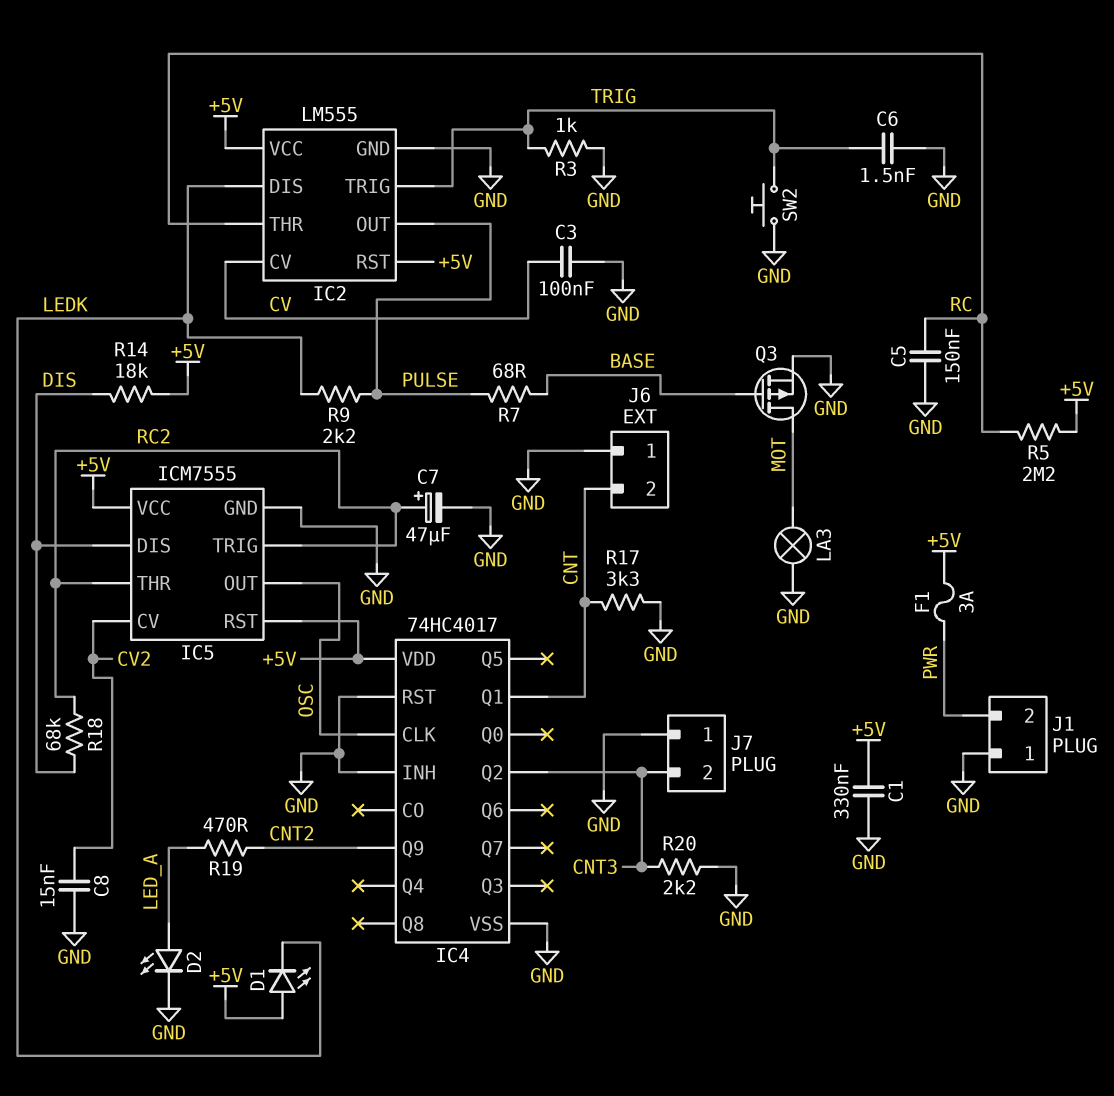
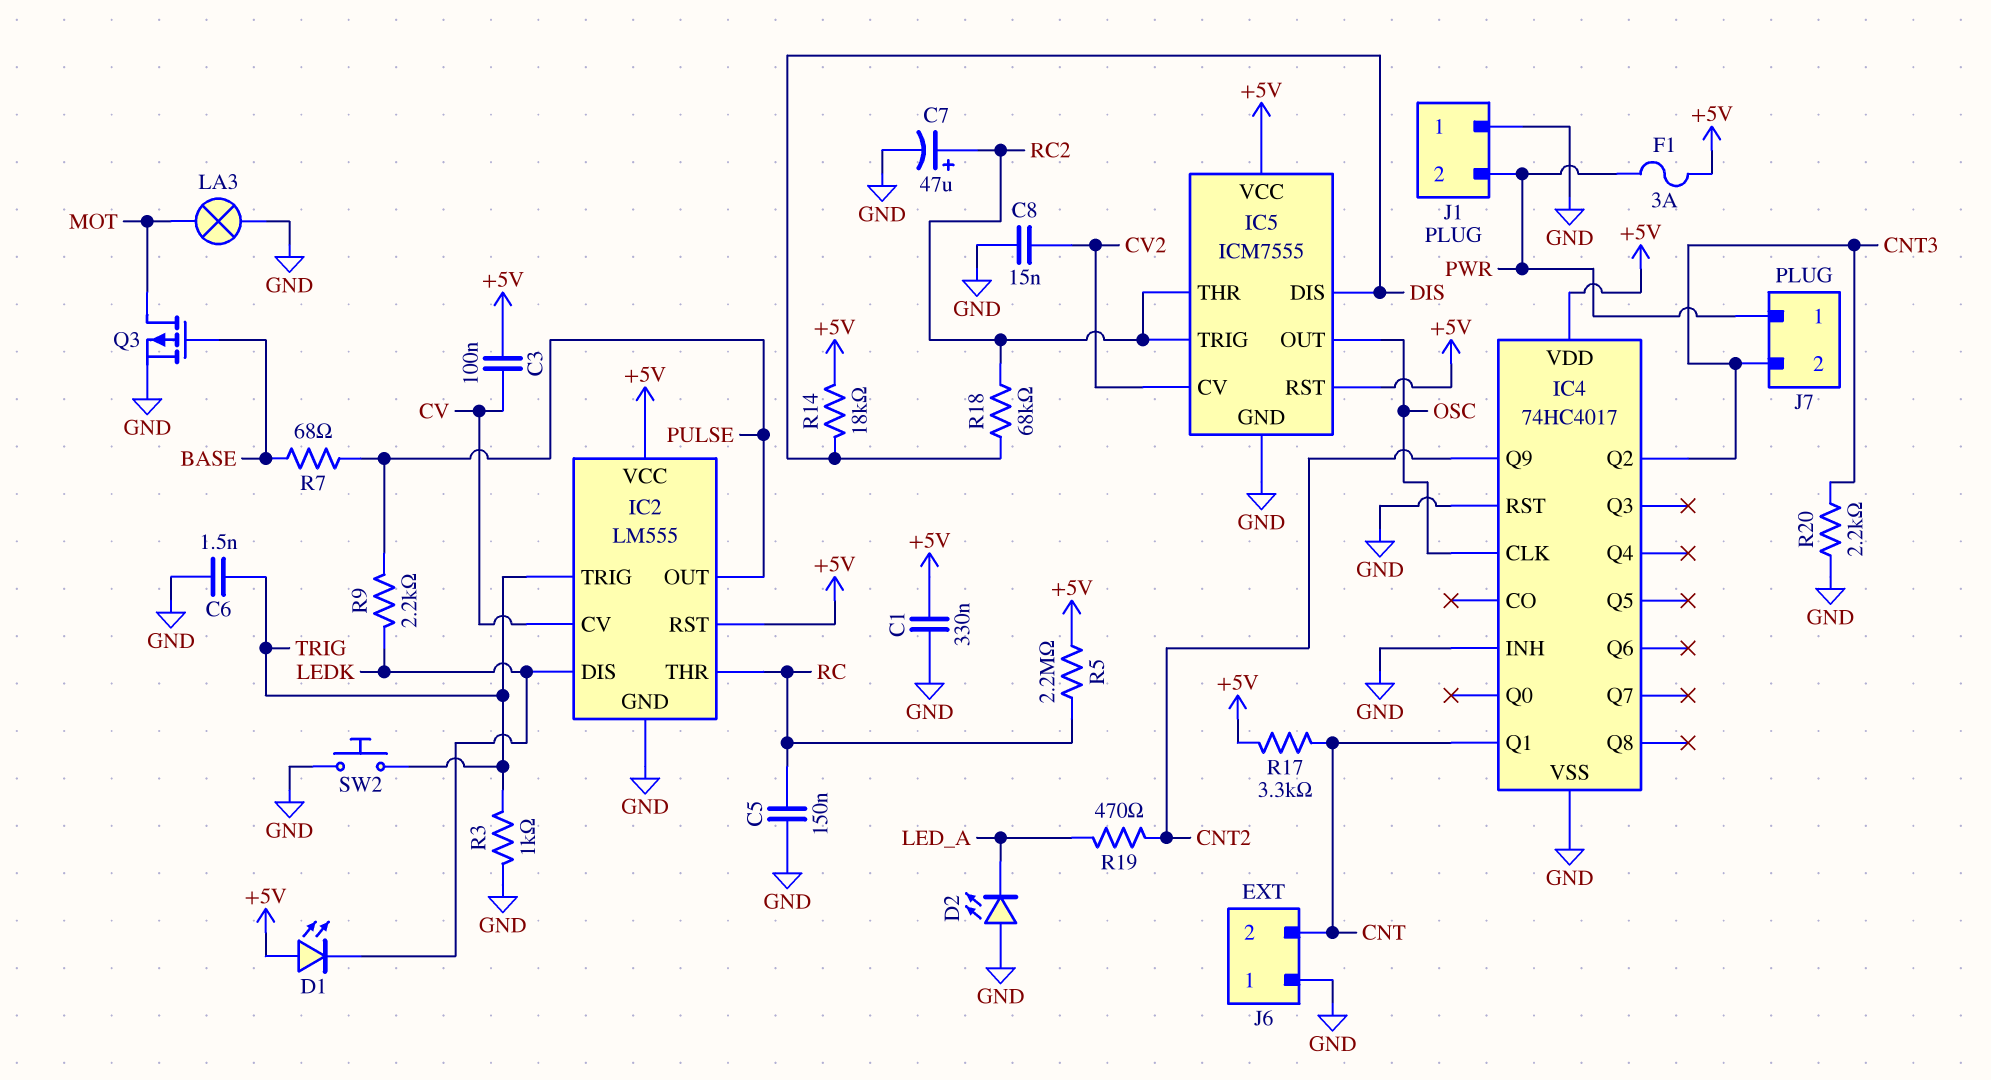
C3: 100nF (CV, GND) -> 100nF (+5V, CV)
D2: LED (A LED_A, K GND) -> LED (A GND, K LED_A)
J7 pin 1: GND -> PWR
R17: 3.3k (CNT, GND) -> 3.3k (+5V, CNT)

